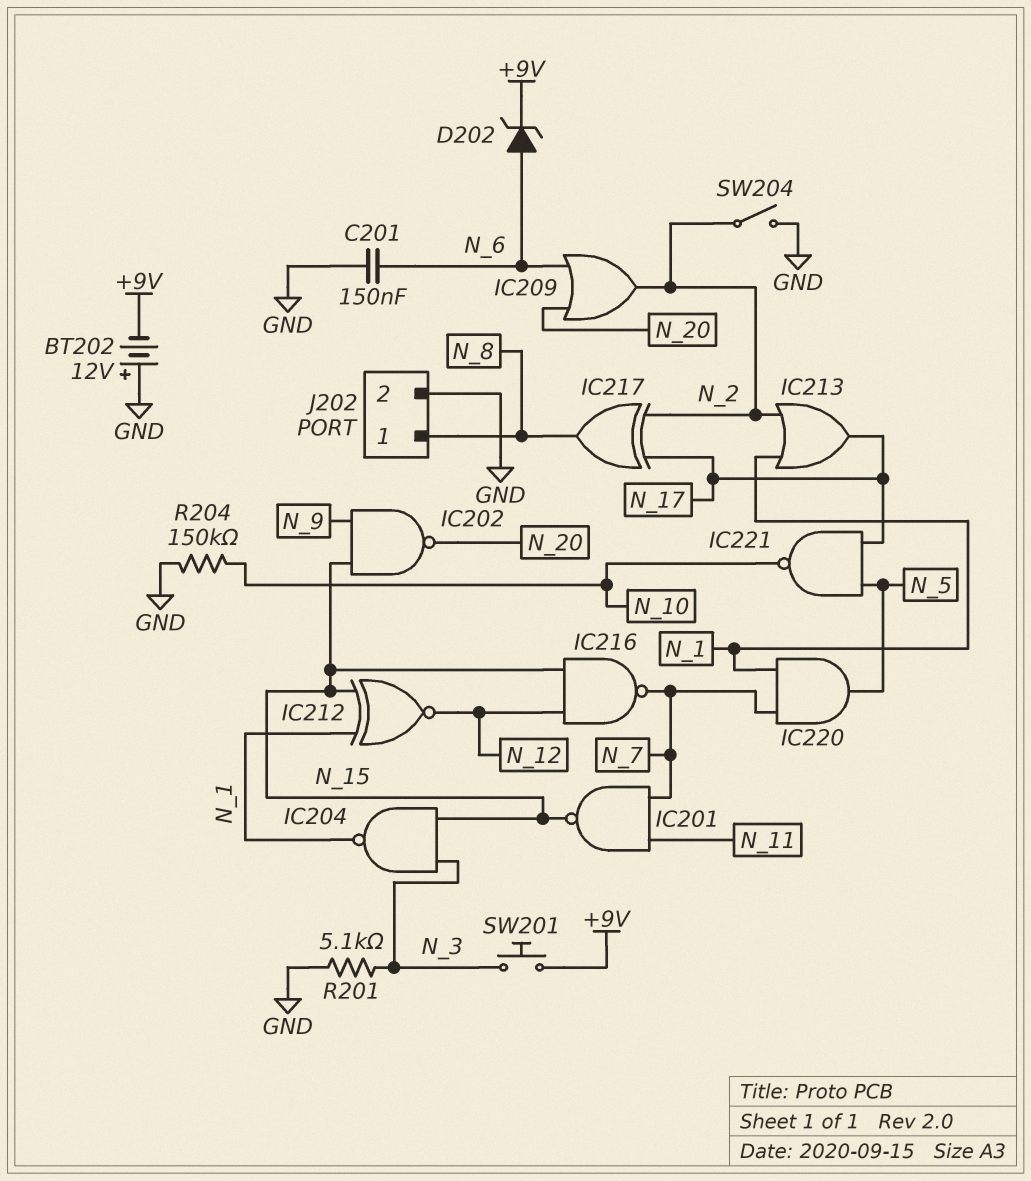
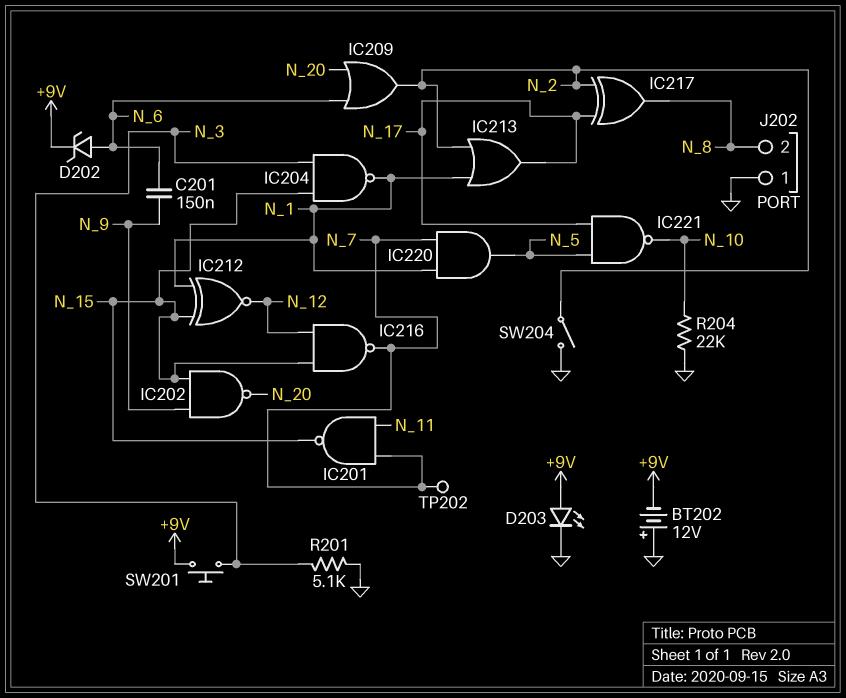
C201: 150nF (GND, N_6) -> 150nF (N_6, N_9)
D203: none -> LED (A +9V, K GND)
J202 pin 1: N_8 -> GND
J202 pin 2: GND -> N_8
R204: 150k (GND, N_10) -> 22k (GND, N_10)
TP202: none -> test point (N_7)

